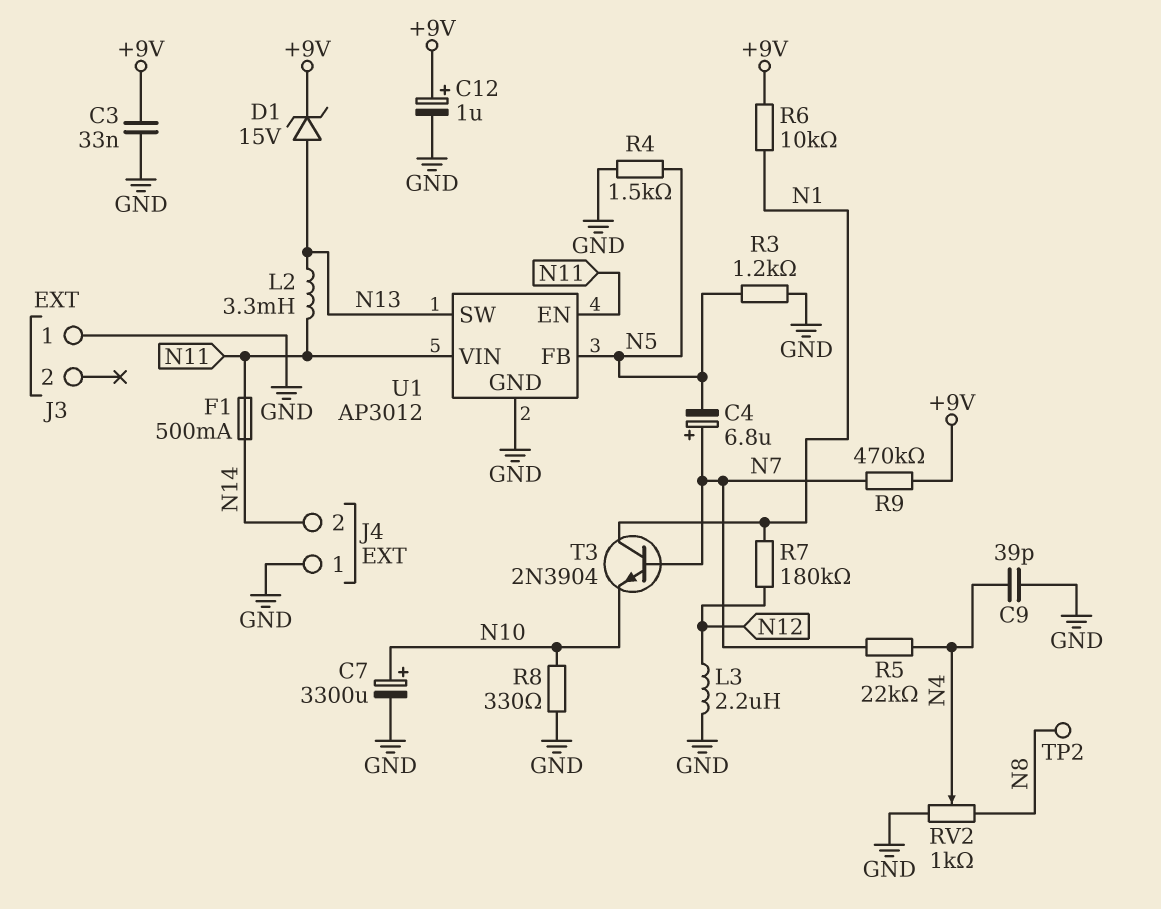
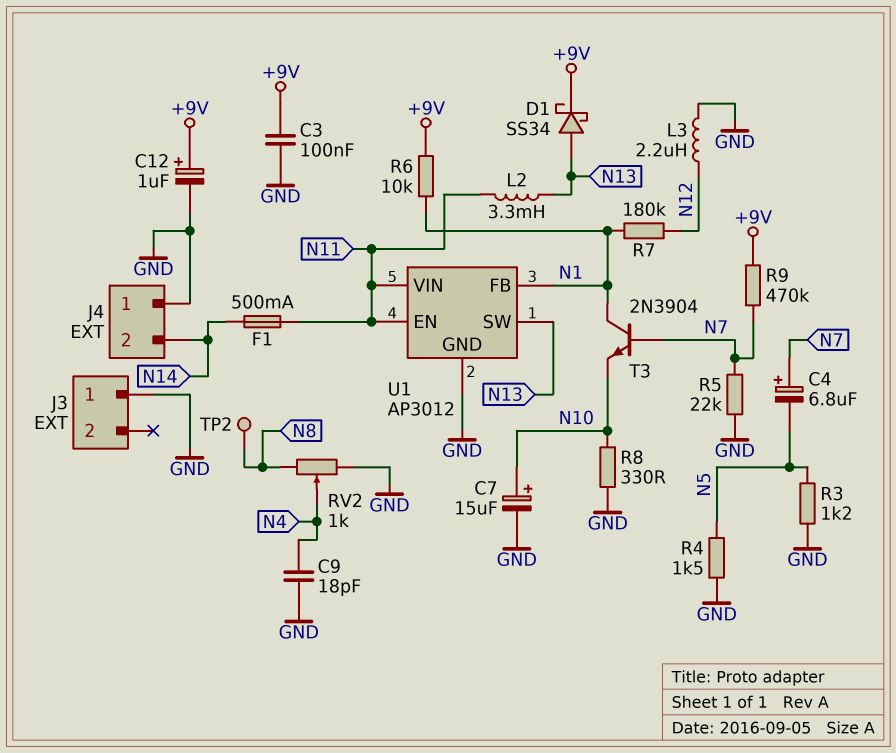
C3: 33nF (+9V, GND) -> 100nF (+9V, GND)
C7: 3300uF (plus N10, minus GND) -> 15uF (plus N10, minus GND)
C9: 39pF (GND, N4) -> 18pF (GND, N4)
D1: zener 15V (A N13, K +9V) -> schottky SS34 (A N13, K +9V)
R5: 22k (N4, N7) -> 22k (GND, N7)
U1 pin FB: N5 -> N1

